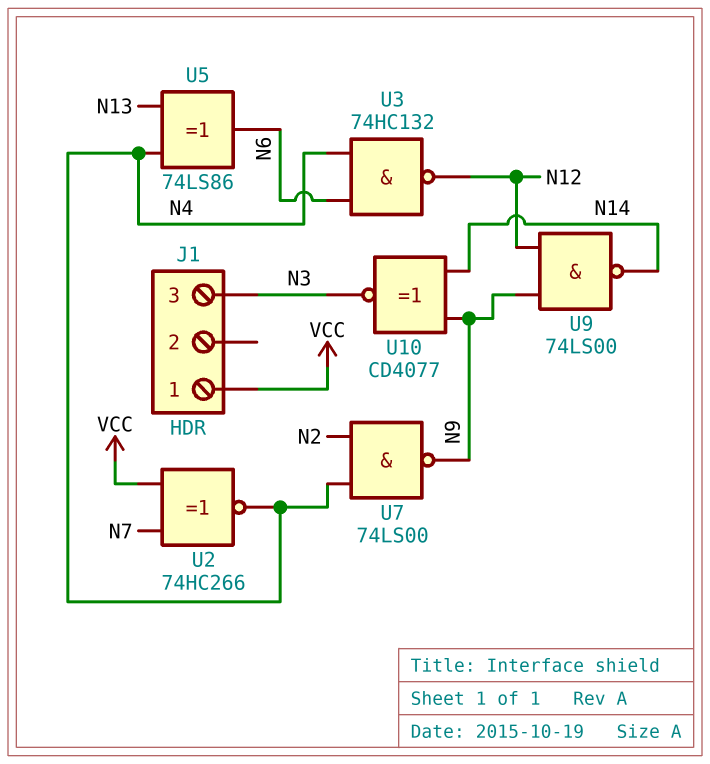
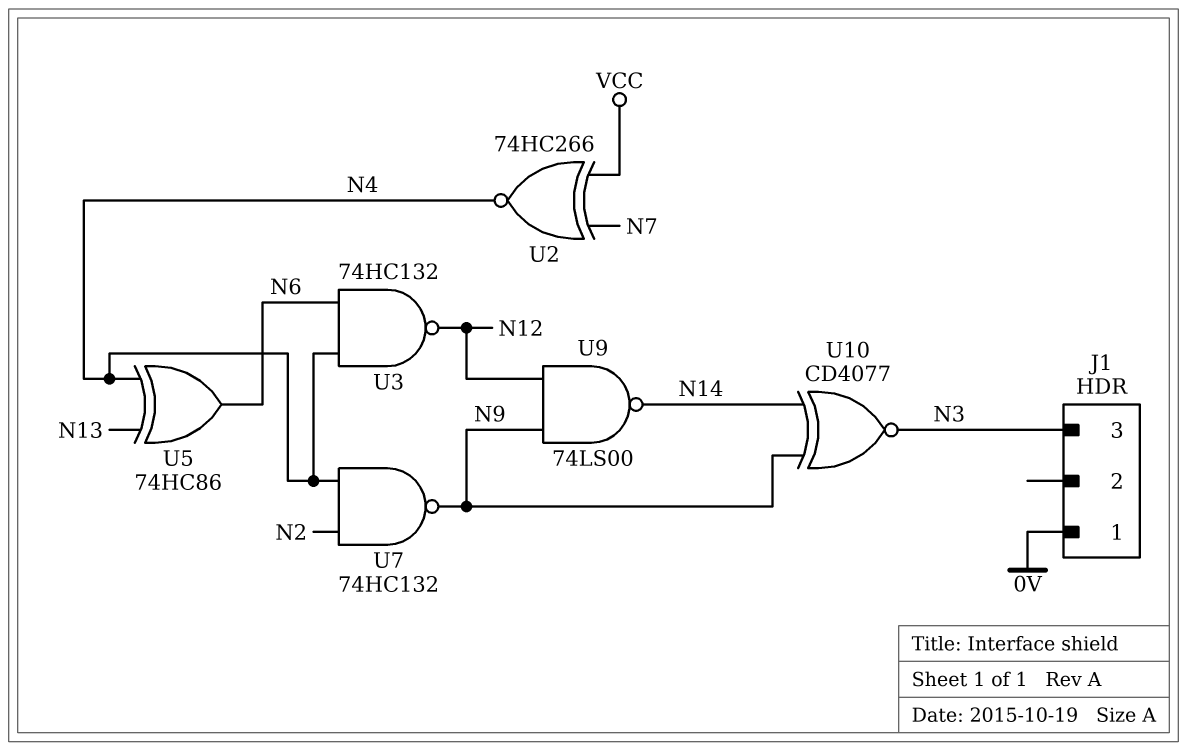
J1 pin 1: VCC -> 0V
U5: XOR 74LS86 (in N4, in N13, out N6) -> XOR 74HC86 (in N4, in N13, out N6)
U7: NAND 74LS00 (in N2, in N4, out N9) -> NAND 74HC132 (in N2, in N4, out N9)

